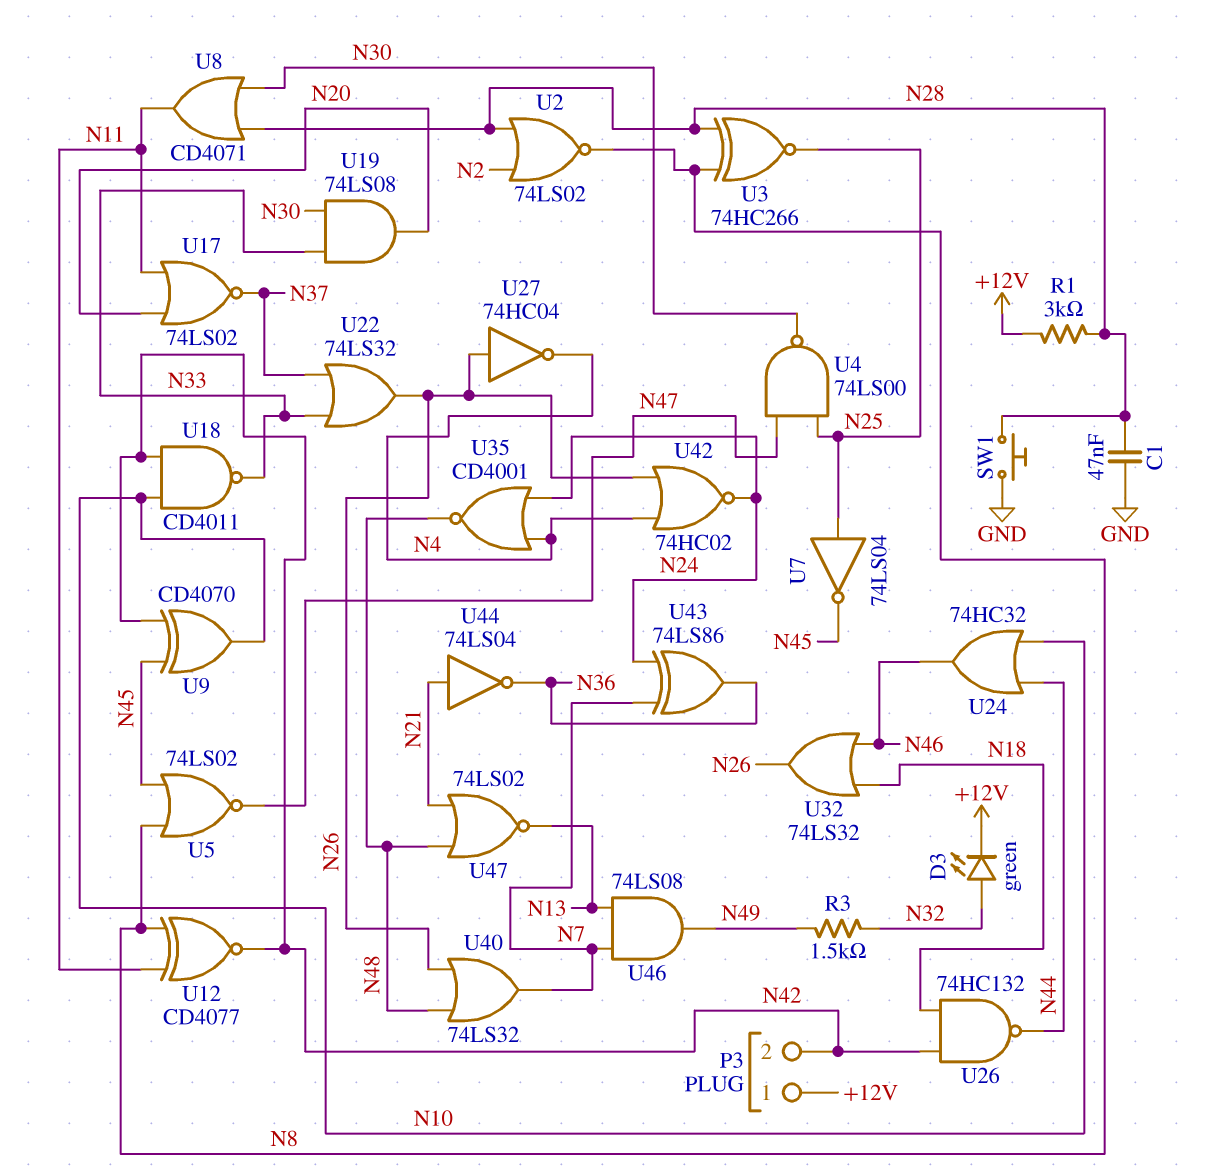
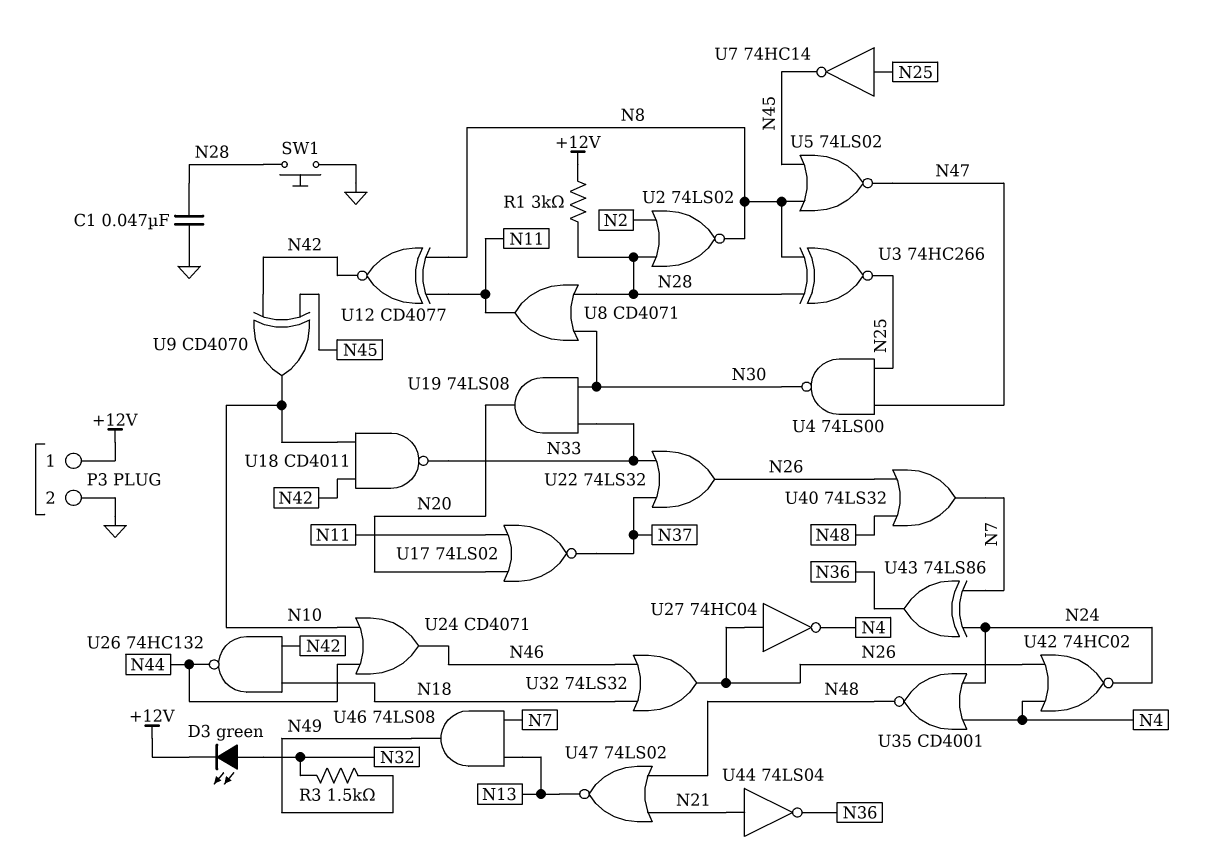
P3 pin 2: N42 -> GND
U7: NOT 74LS04 (in N25, out N45) -> NOT 74HC14 (in N25, out N45)
U24: OR 74HC32 (in N10, in N44, out N46) -> OR CD4071 (in N10, in N44, out N46)

